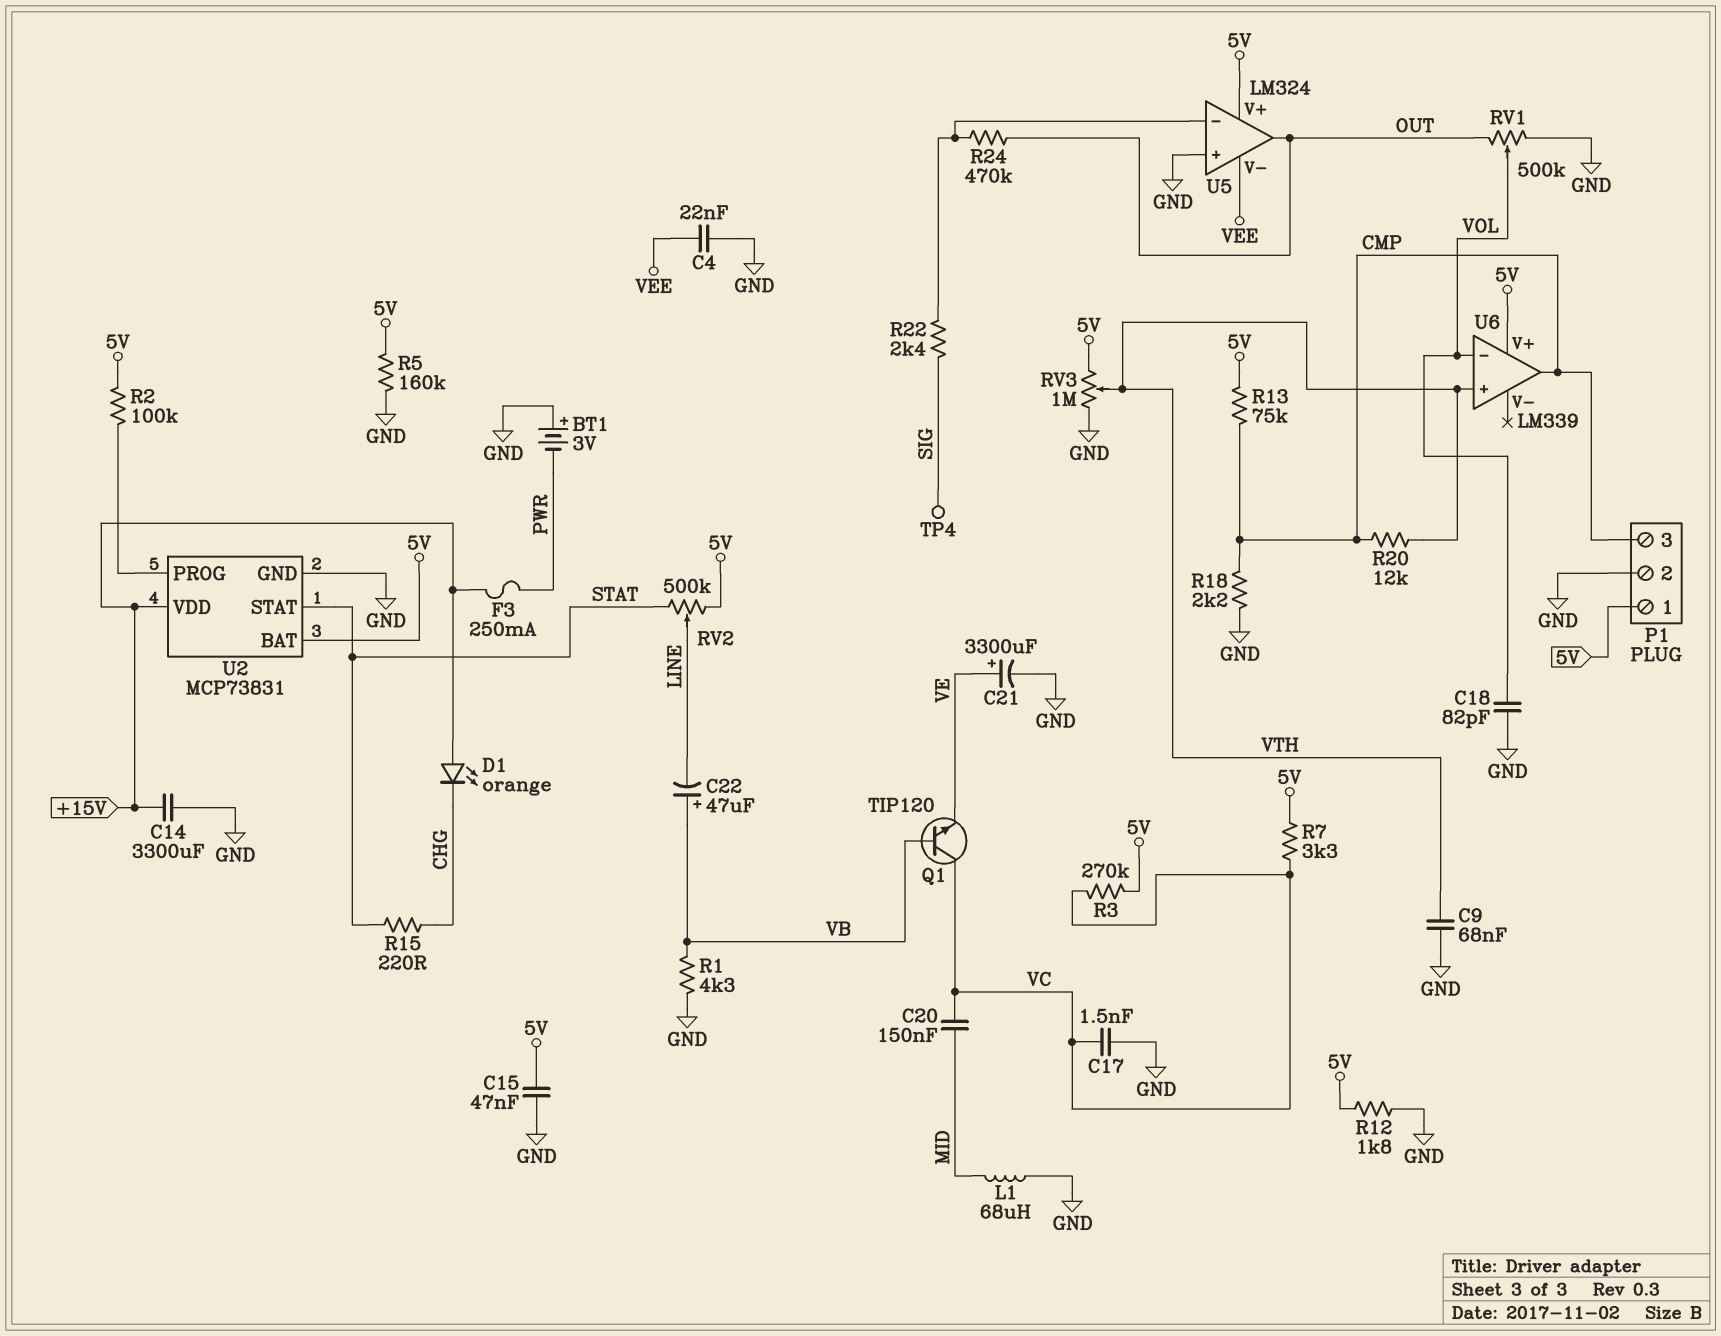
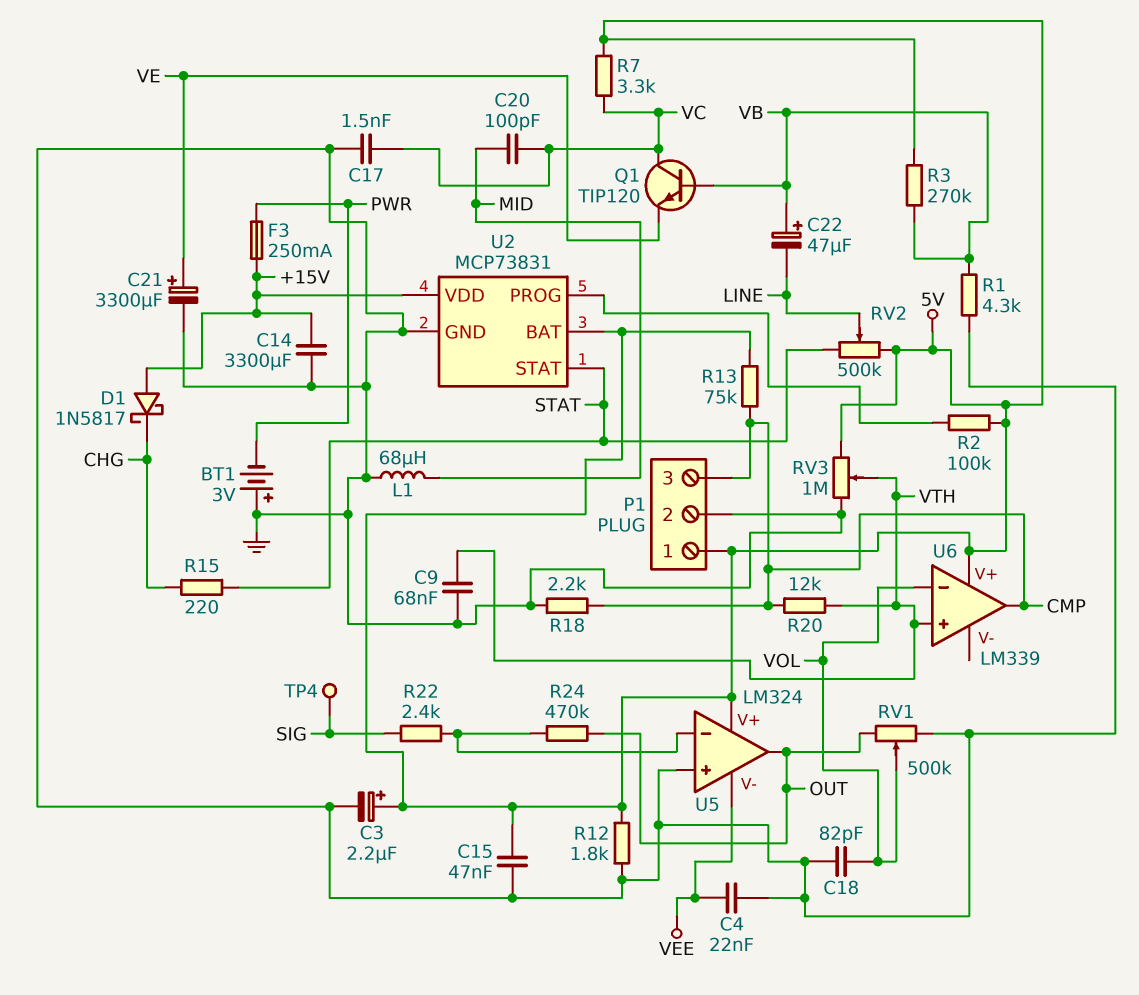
C3: none -> 2.2uF (plus 5V, minus GND)
C20: 150nF (MID, VC) -> 100pF (MID, VC)
D1: LED orange (A +15V, K CHG) -> schottky 1N5817 (A +15V, K CHG)
R3: 270k (5V, VC) -> 270k (5V, VB)
R5: 160k (5V, GND) -> none

